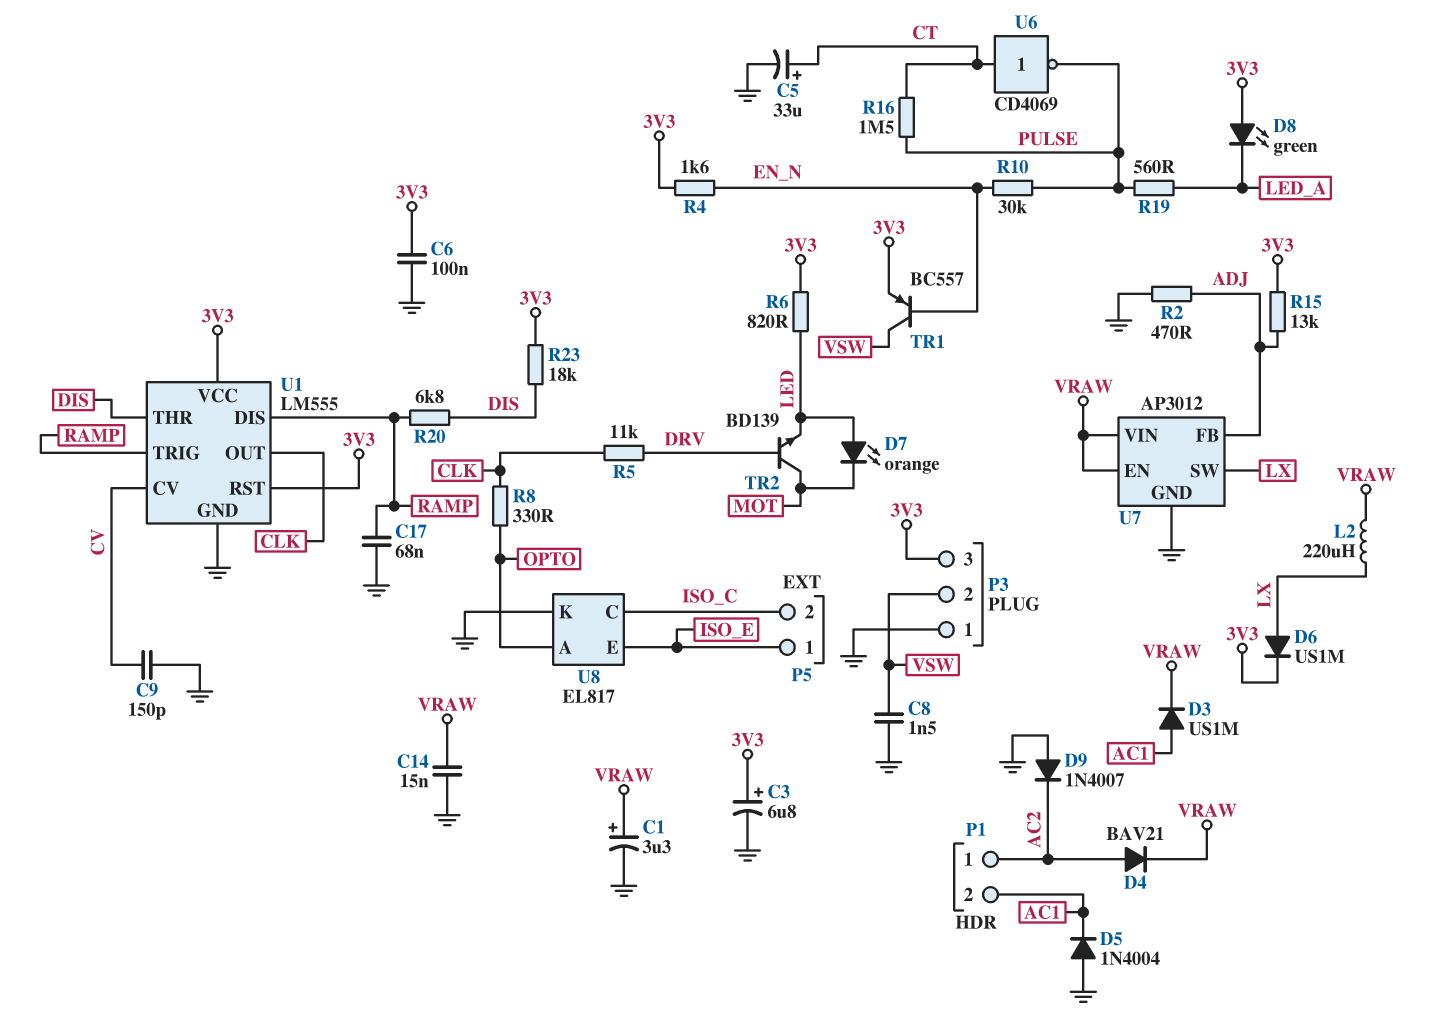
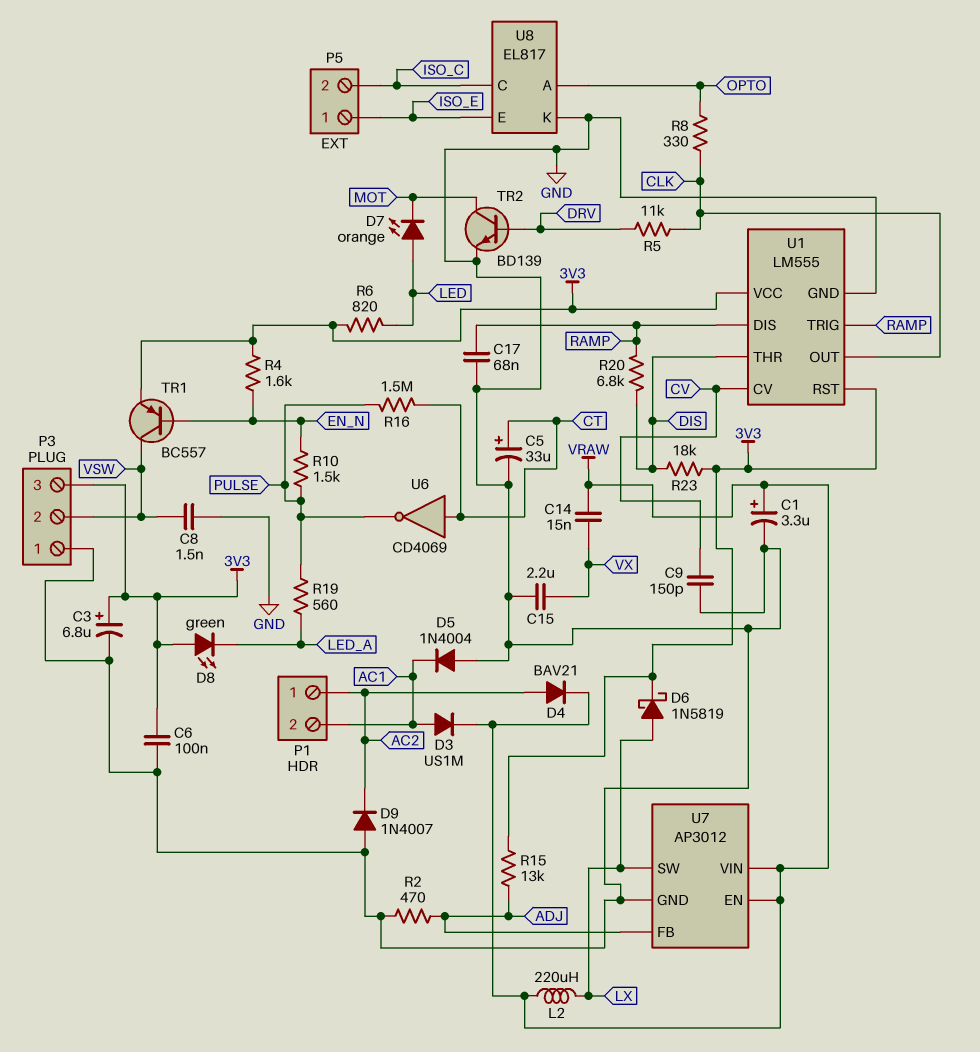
C14: 15nF (GND, VRAW) -> 15nF (VRAW, VX)
C15: none -> 2.2uF (GND, VX)
D6: diode US1M (A LX, K 3V3) -> schottky 1N5819 (A LX, K 3V3)
R10: 30k (EN_N, PULSE) -> 1.5k (EN_N, PULSE)
TR2: NPN BD139 (B DRV, C MOT, E LED) -> NPN BD139 (B DRV, C MOT, E GND)

